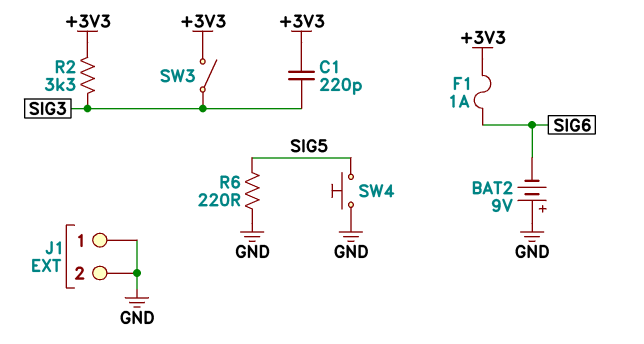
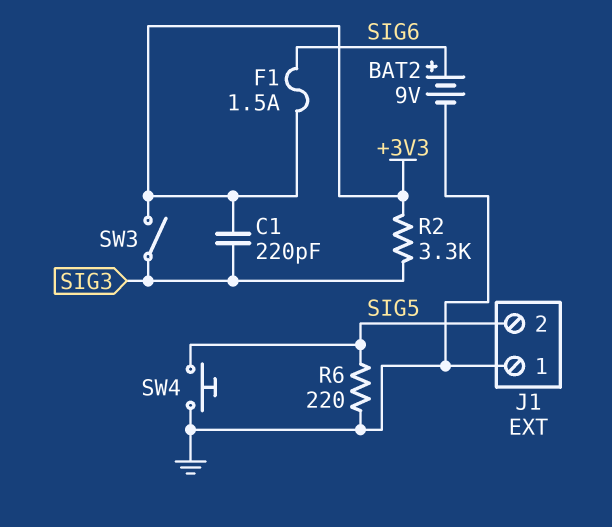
BAT2: 9V (plus GND, minus SIG6) -> 9V (plus SIG6, minus GND)
F1: 1A (+3V3, SIG6) -> 1.5A (+3V3, SIG6)
J1 pin 2: GND -> SIG5

